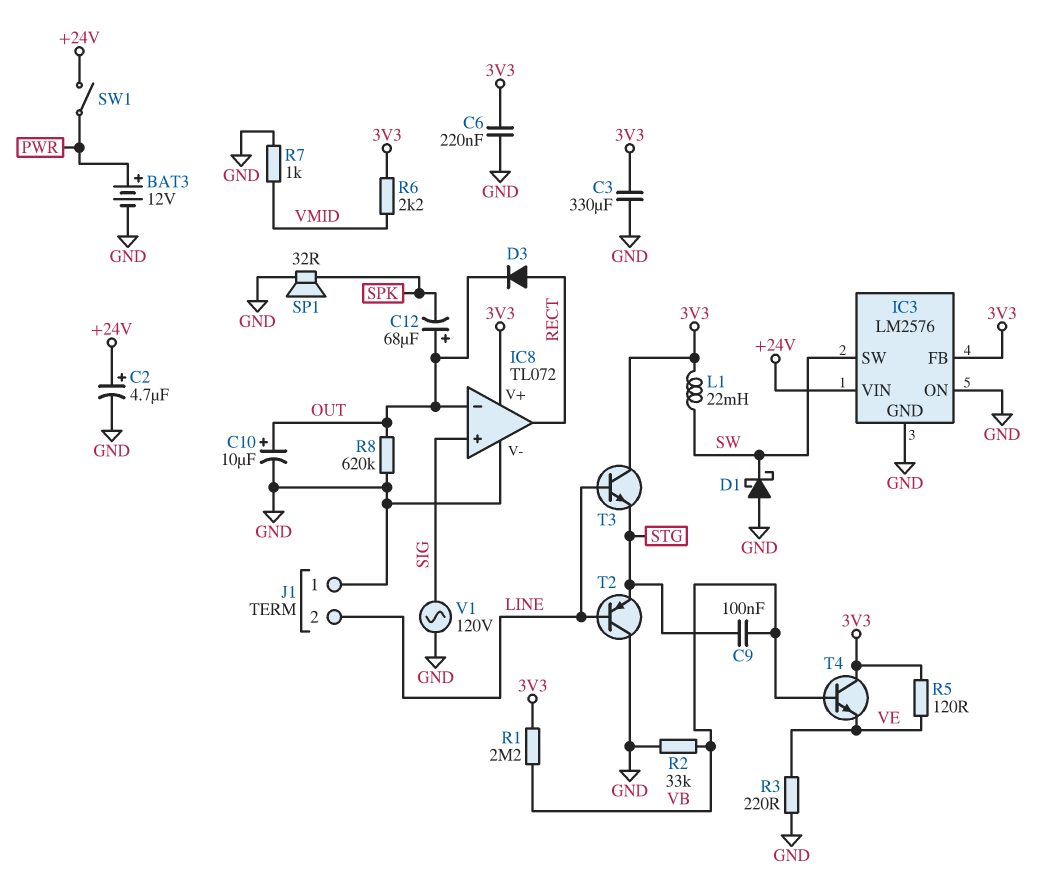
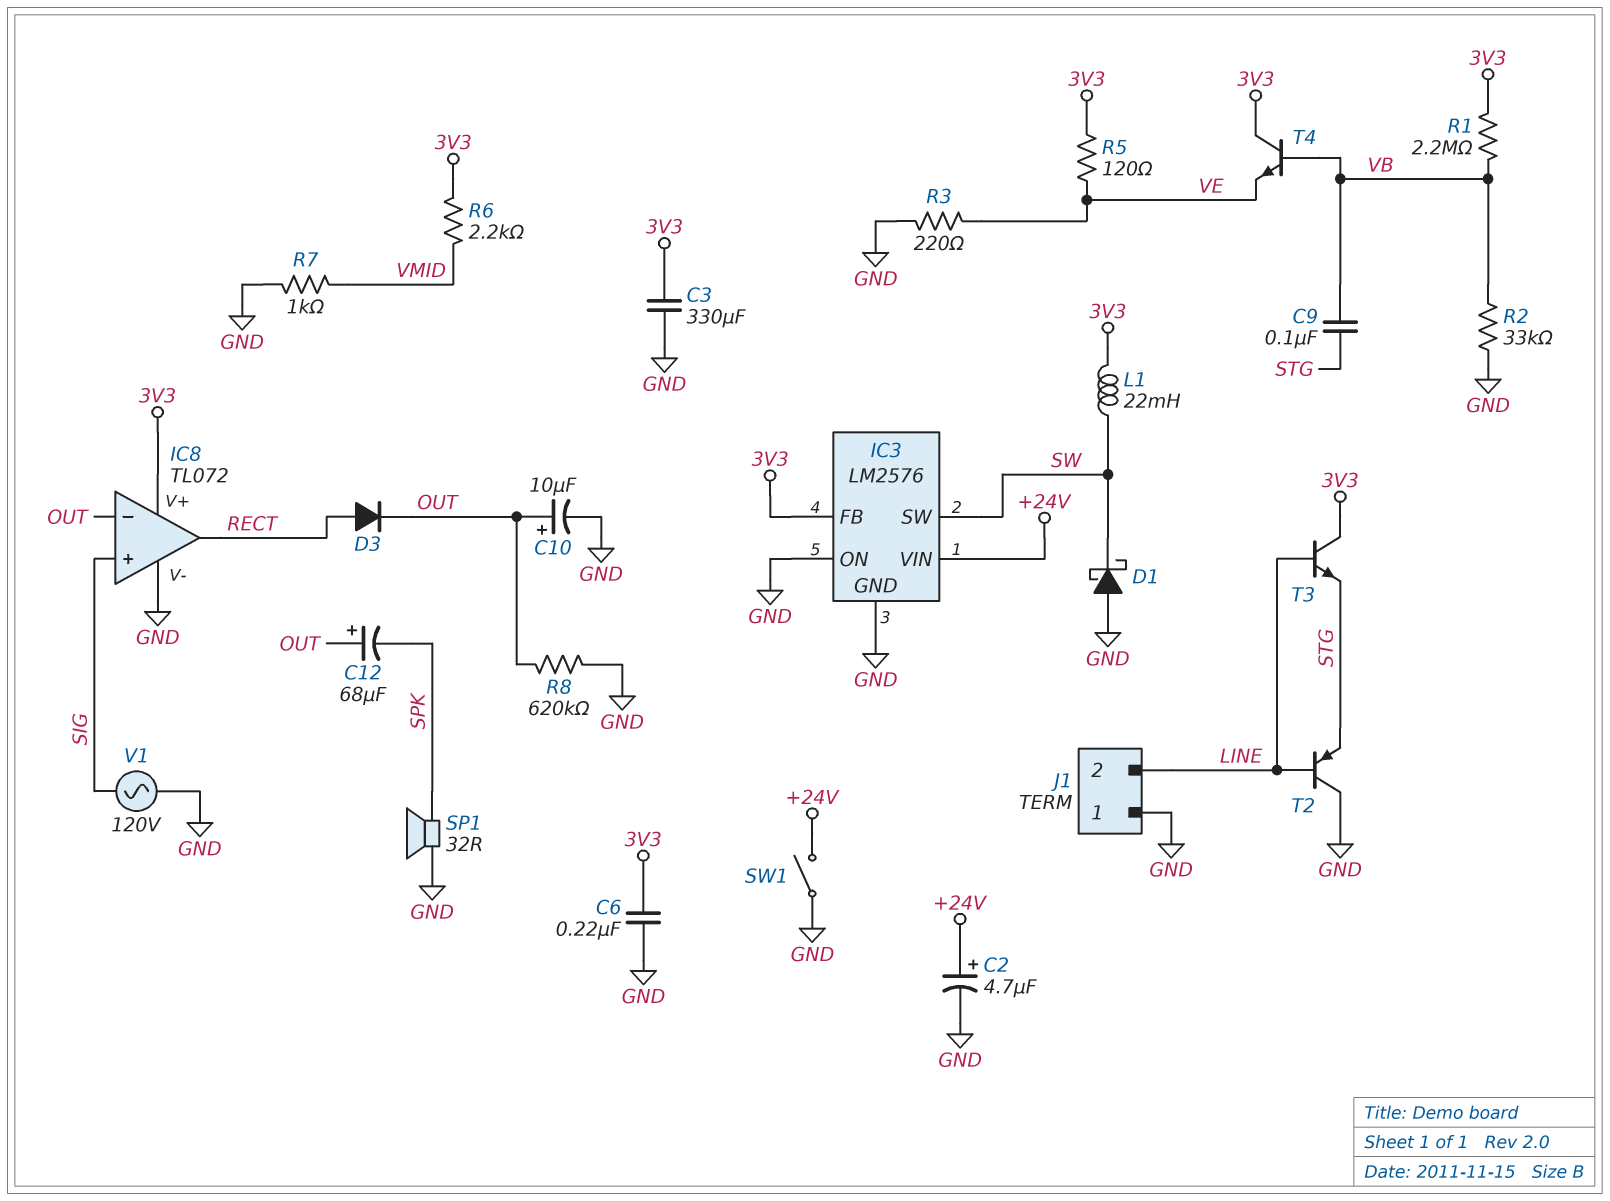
BAT3: 12V (plus PWR, minus GND) -> none
SW1: switch (+24V, PWR) -> switch (+24V, GND)

